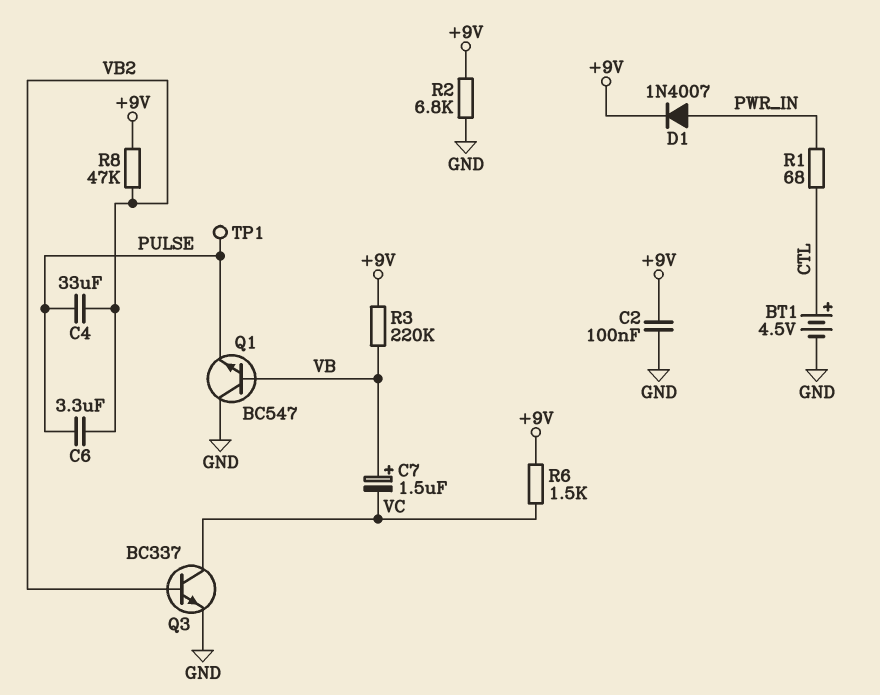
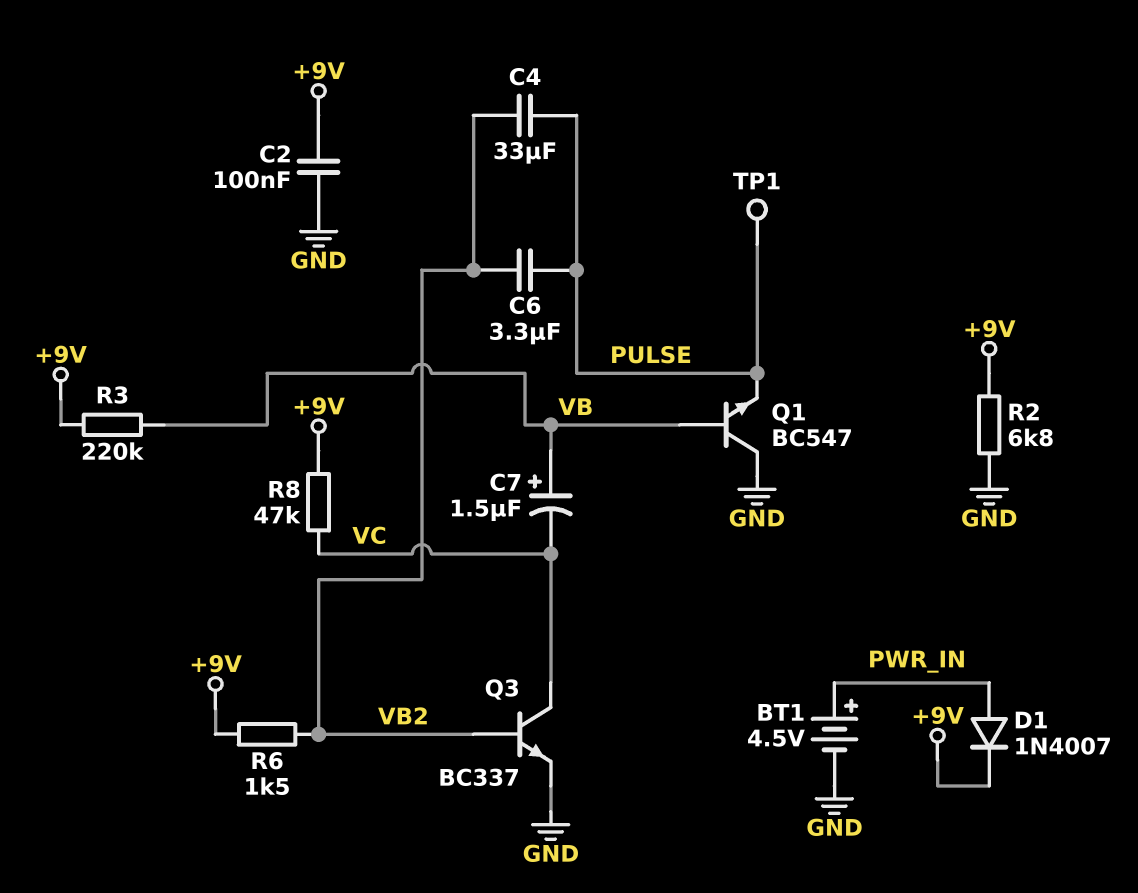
BT1: 4.5V (plus CTL, minus GND) -> 4.5V (plus PWR_IN, minus GND)
R1: 68 (CTL, PWR_IN) -> none
R6: 1.5k (+9V, VC) -> 1.5k (+9V, VB2)
R8: 47k (+9V, VB2) -> 47k (+9V, VC)

